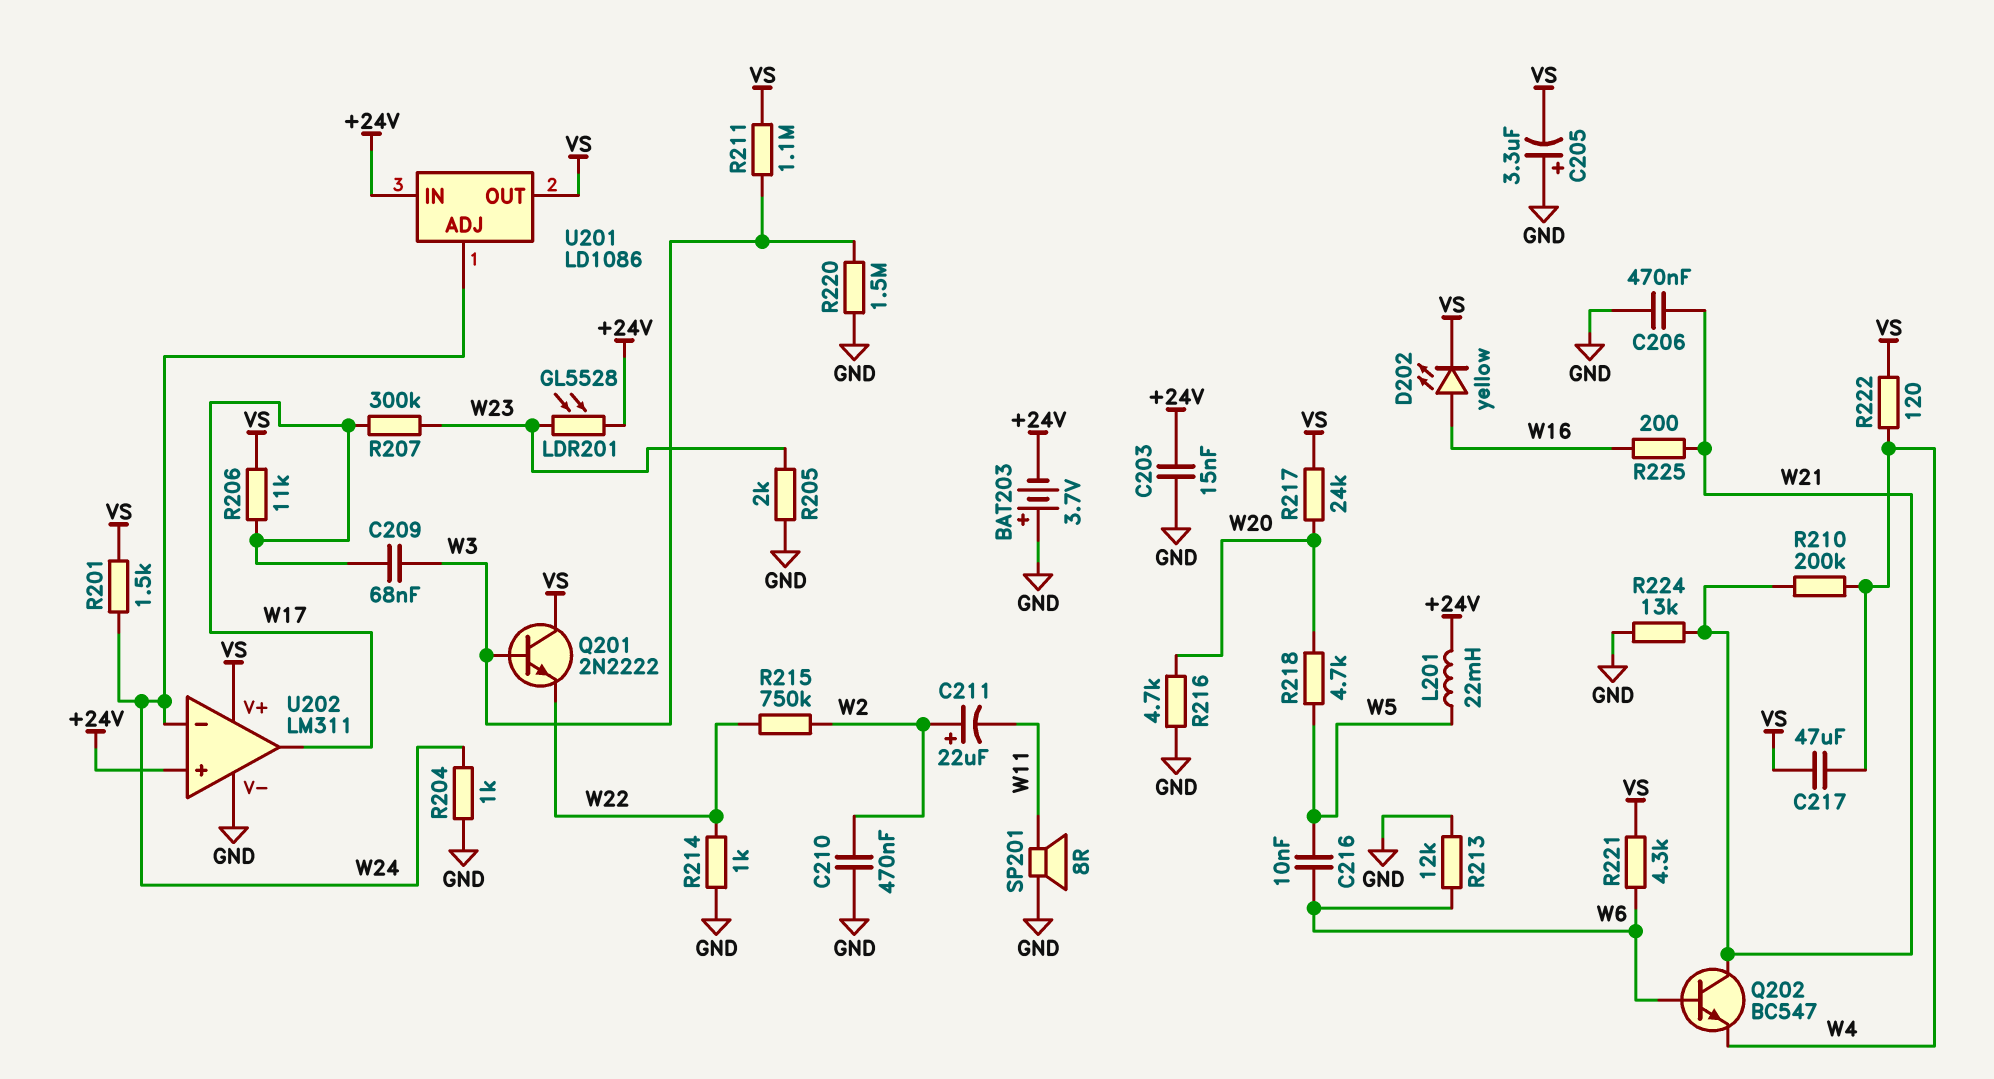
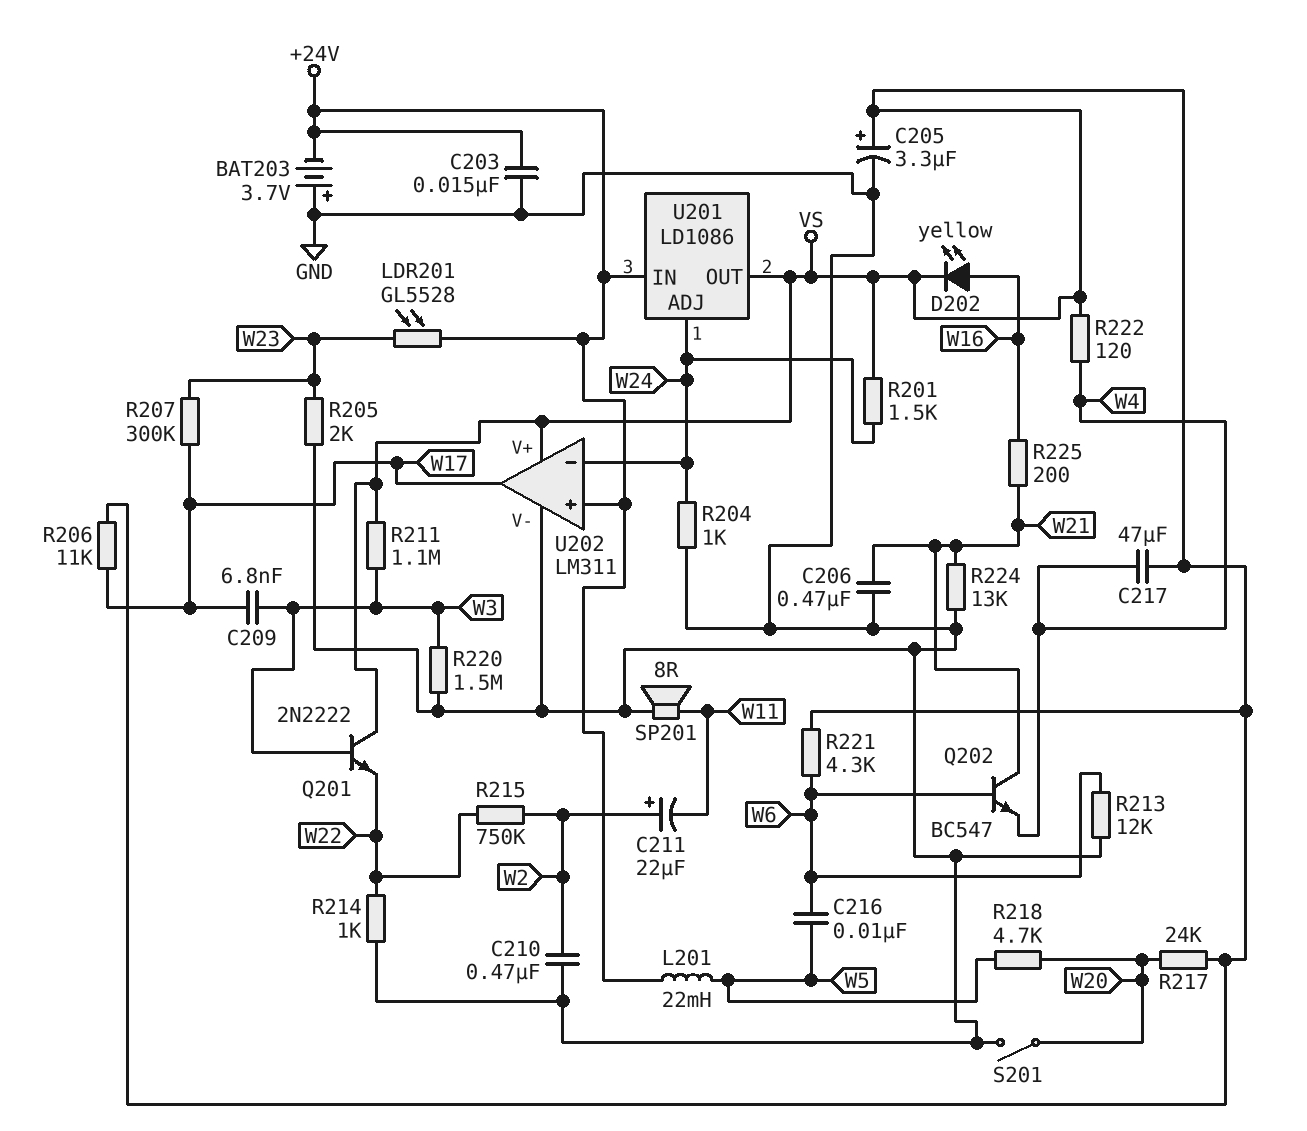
C205: 3.3uF (plus GND, minus VS) -> 3.3uF (plus VS, minus GND)
C209: 68nF (W3, W17) -> 6.8nF (W3, W17)
R210: 200k (W4, W21) -> none
R216: 4.7k (GND, W20) -> none
S201: none -> switch (GND, W20)

